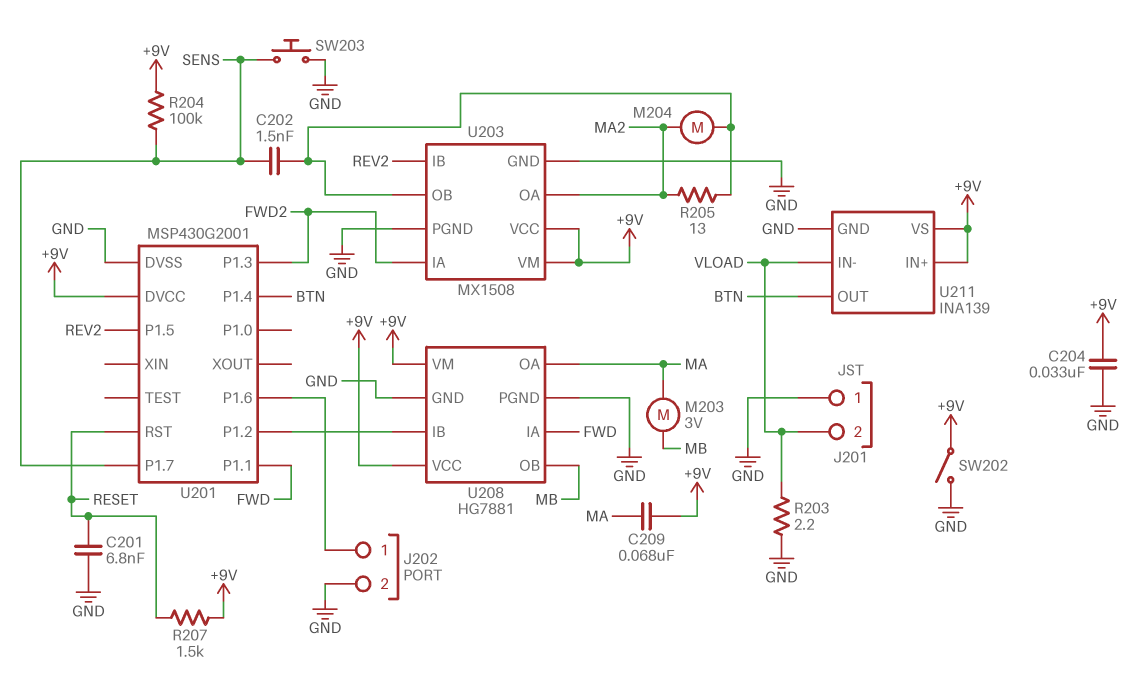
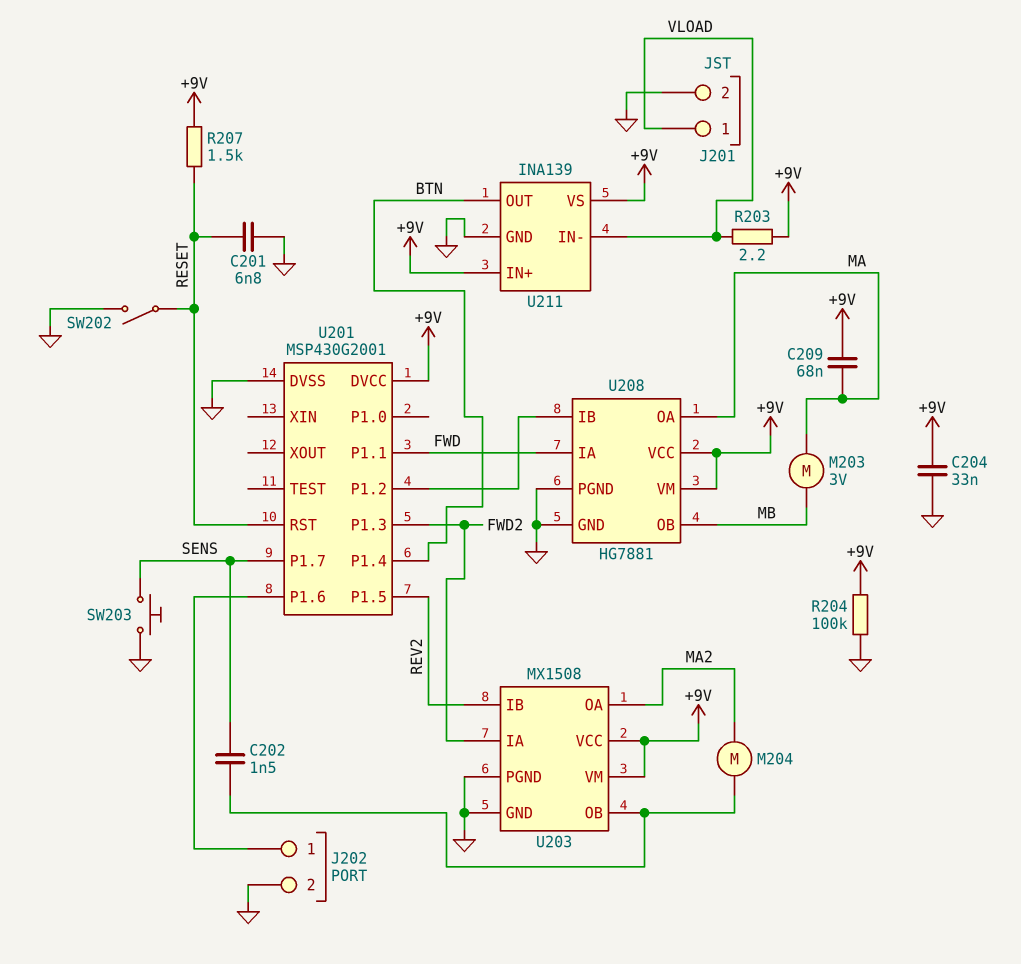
J201 pin 1: GND -> VLOAD
J201 pin 2: VLOAD -> GND
R203: 2.2 (GND, VLOAD) -> 2.2 (+9V, VLOAD)
R204: 100k (+9V, SENS) -> 100k (+9V, GND)
R205: 13 (MA2, U203/OB) -> none
SW202: switch (+9V, GND) -> switch (GND, RESET)

